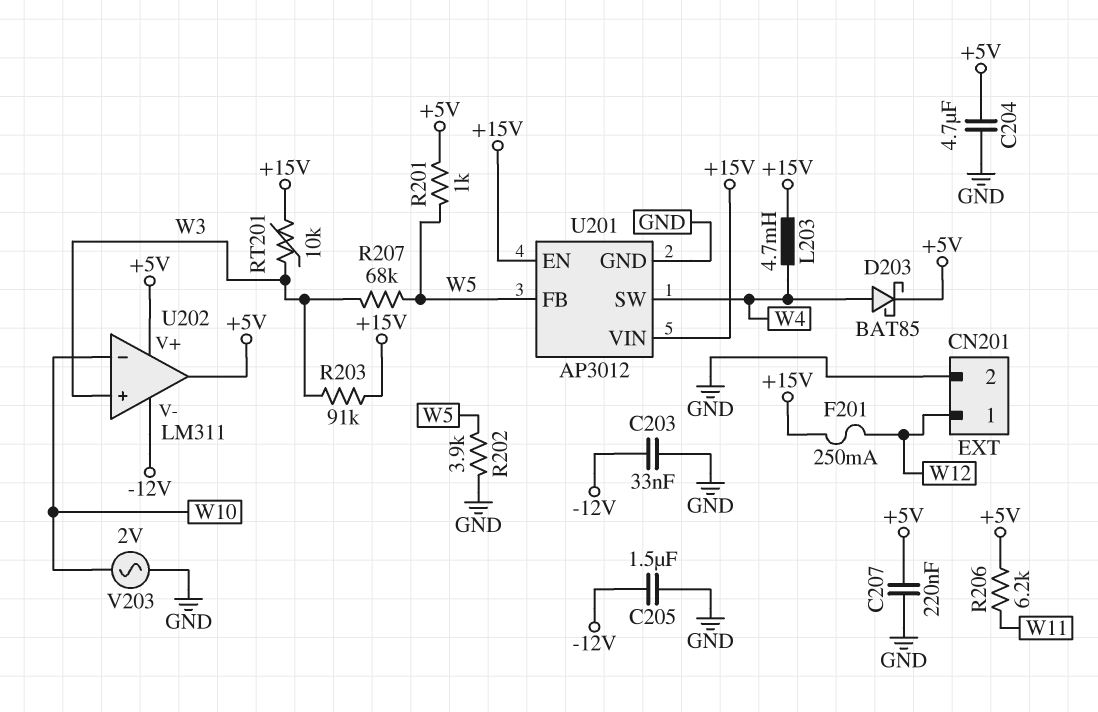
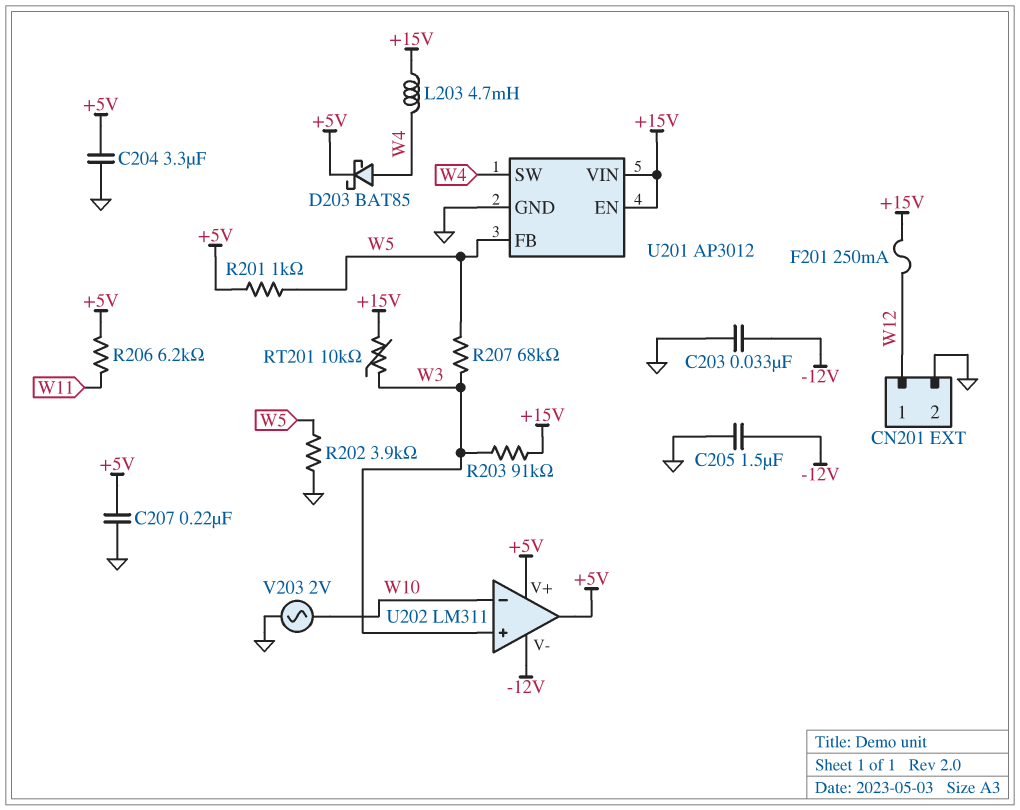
C204: 4.7uF (+5V, GND) -> 3.3uF (+5V, GND)

